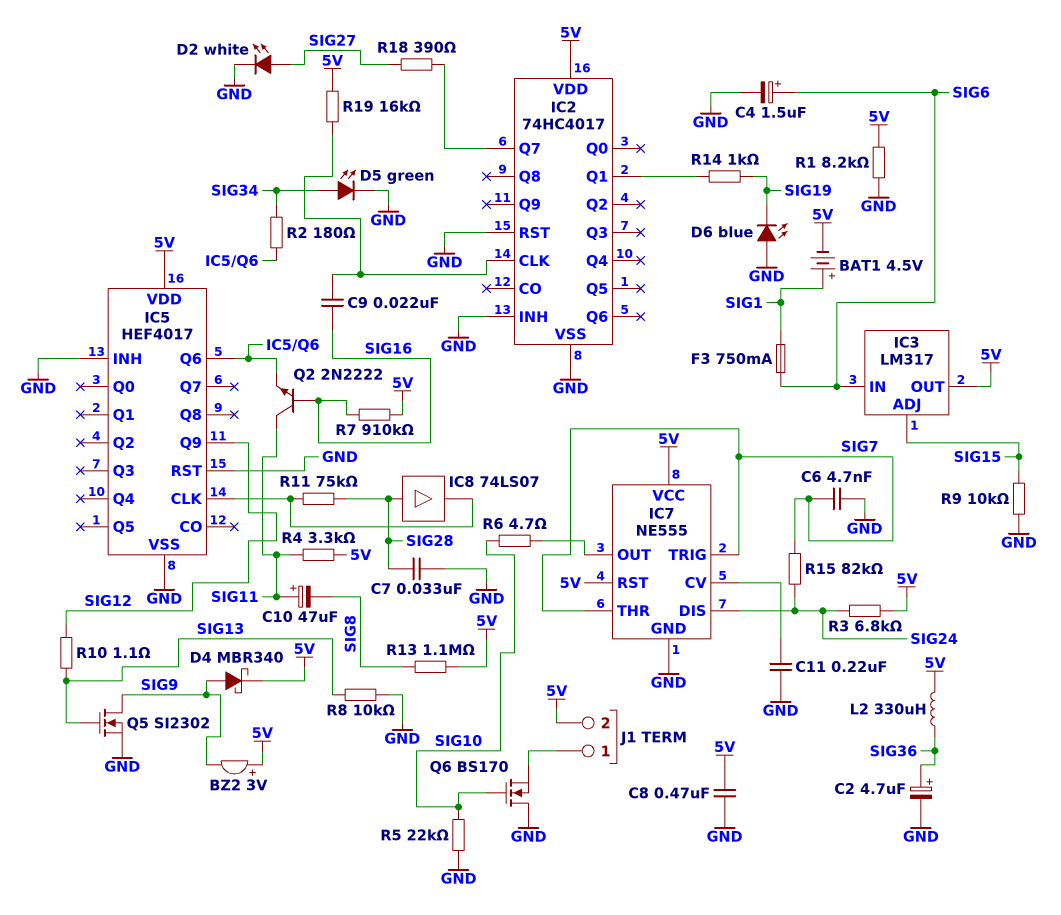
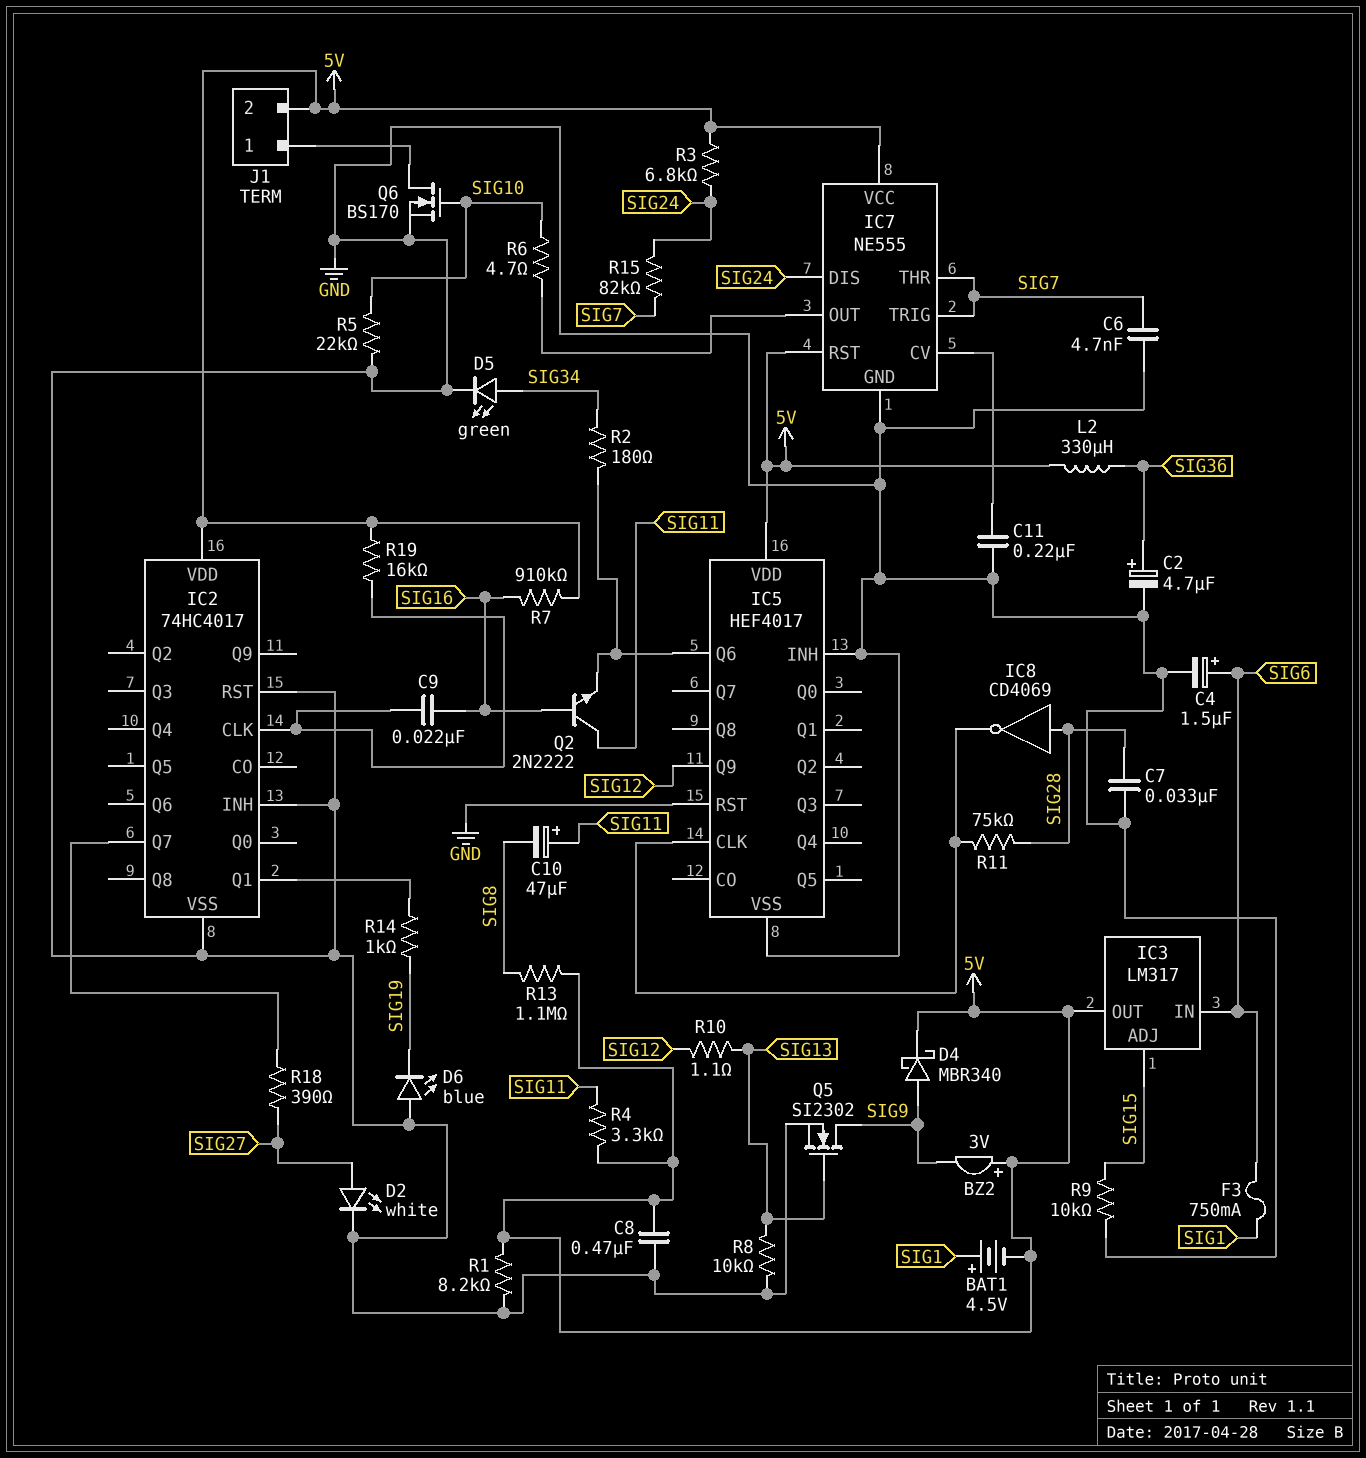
IC8: buffer 74LS07 (in SIG28, out IC5/CLK) -> NOT CD4069 (in SIG28, out IC5/CLK)
Q6: NMOS BS170 (G SIG10, D GND, S J1/1) -> NMOS BS170 (G SIG10, D J1/1, S GND)

